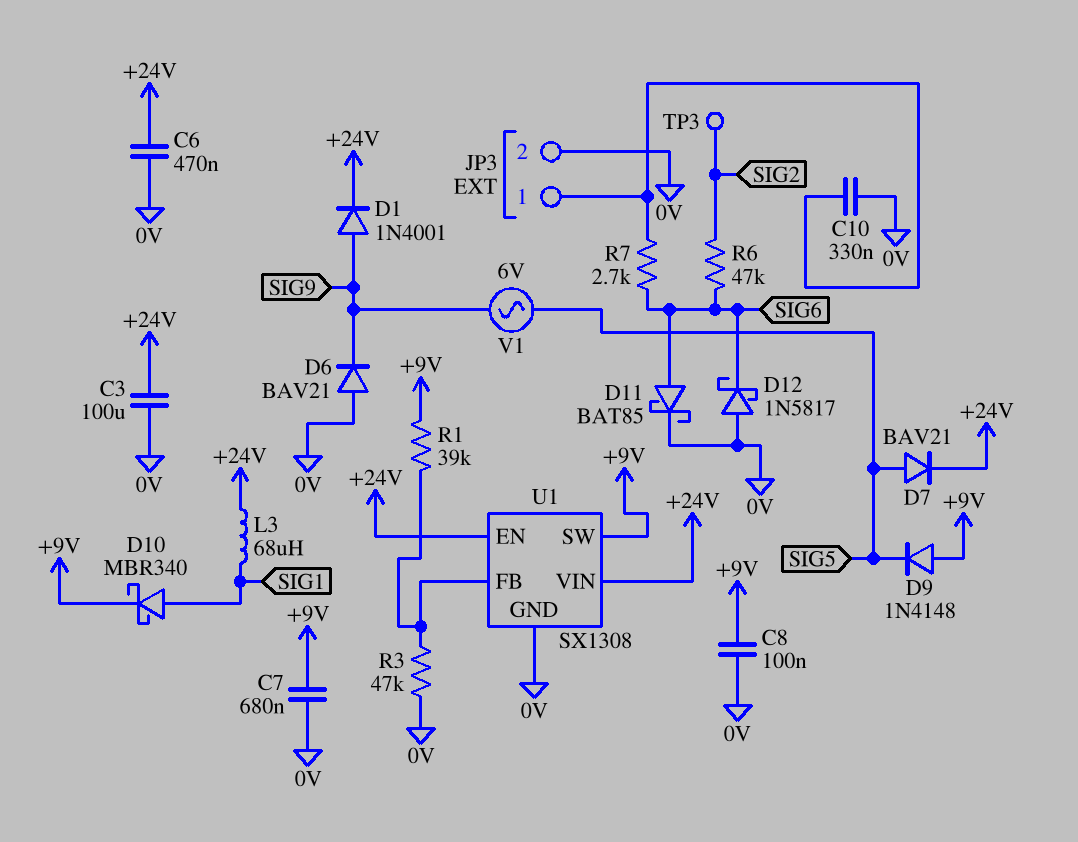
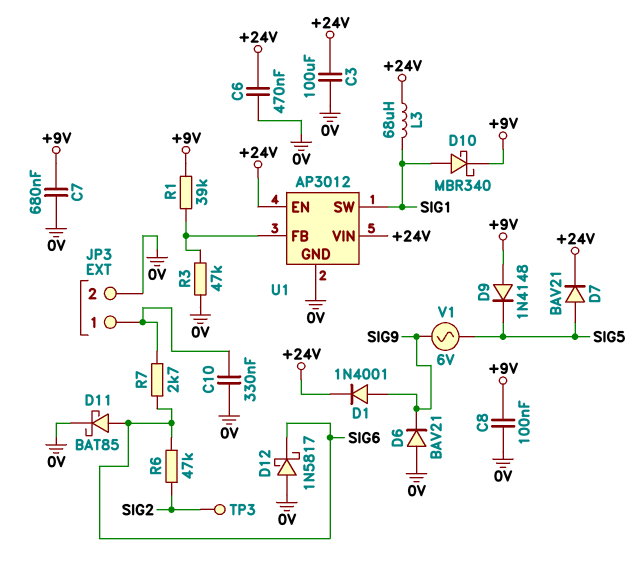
U1: SX1308 -> AP3012
U1 pin SW: +9V -> SIG1

